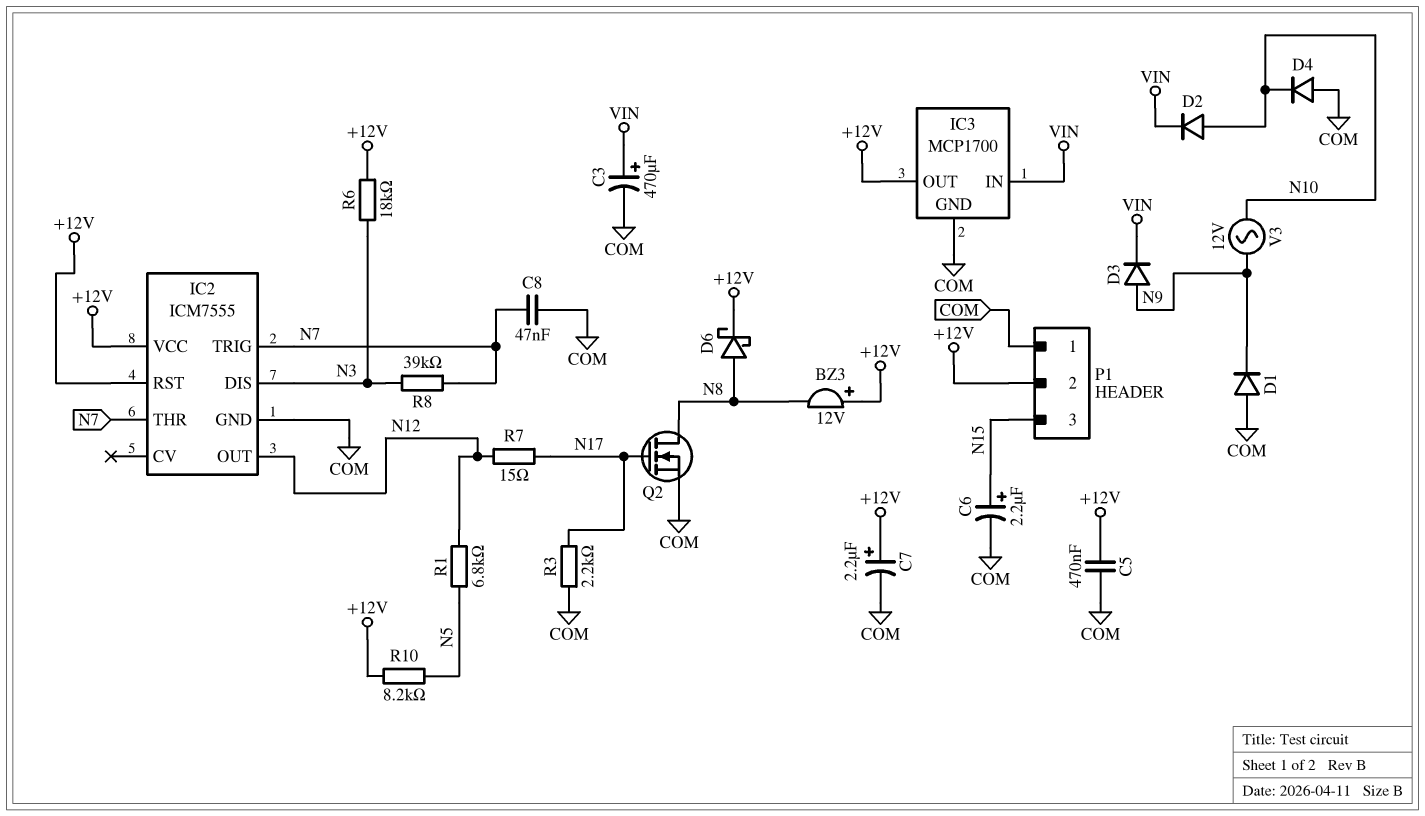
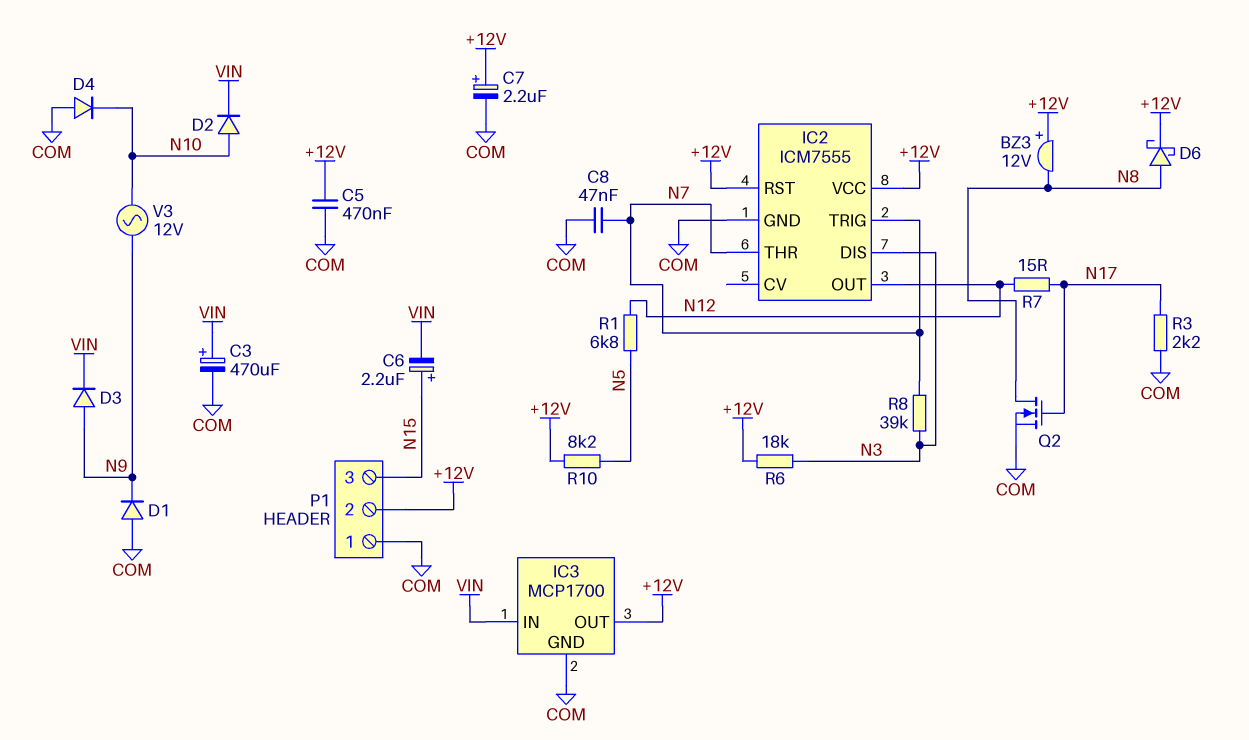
C6: 2.2uF (plus N15, minus COM) -> 2.2uF (plus N15, minus VIN)

